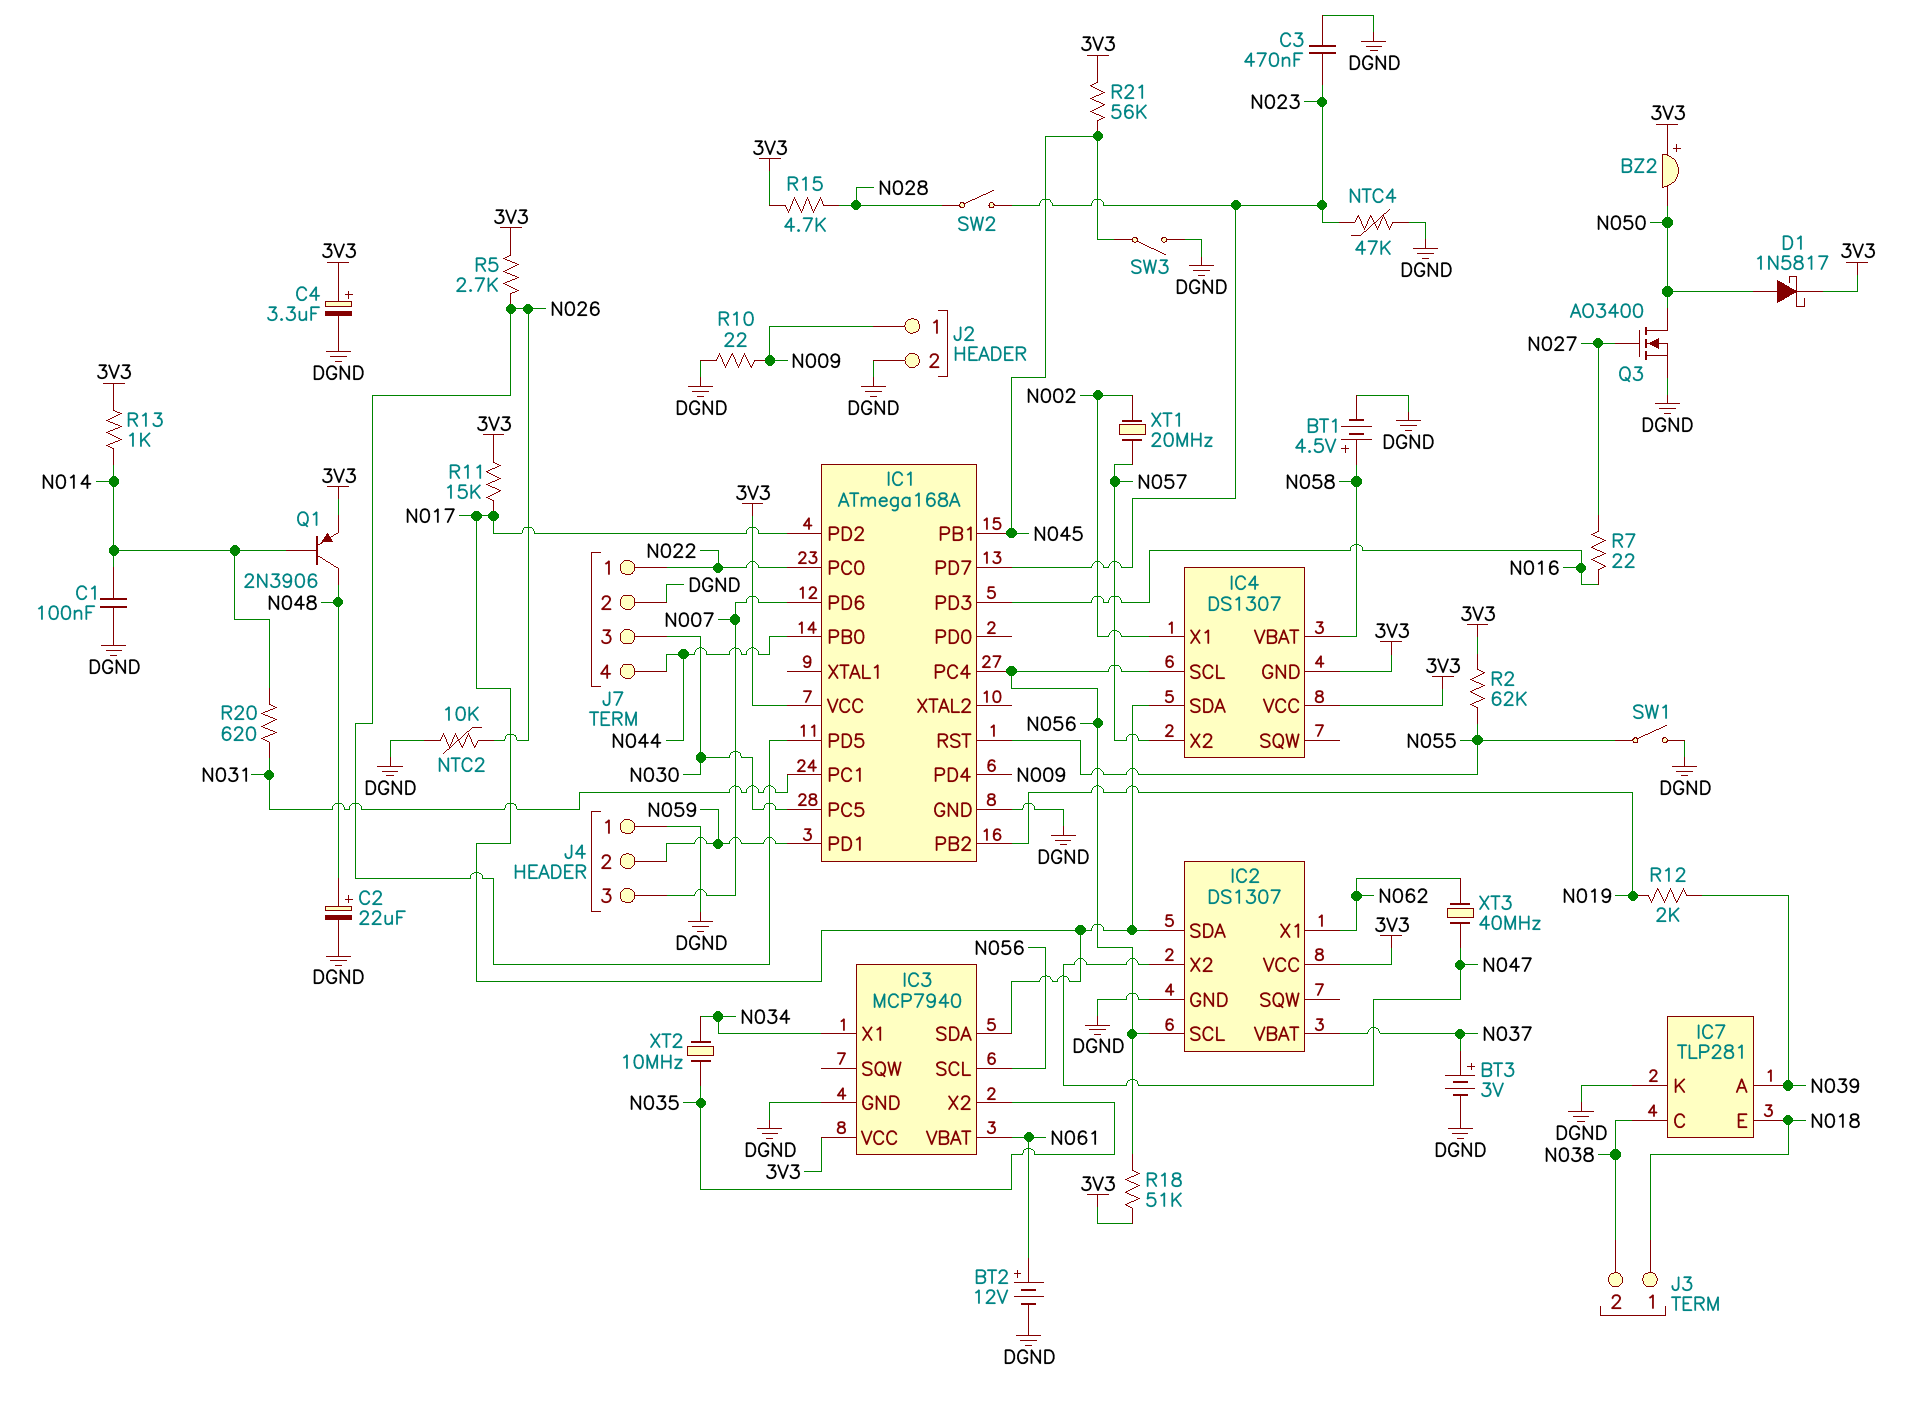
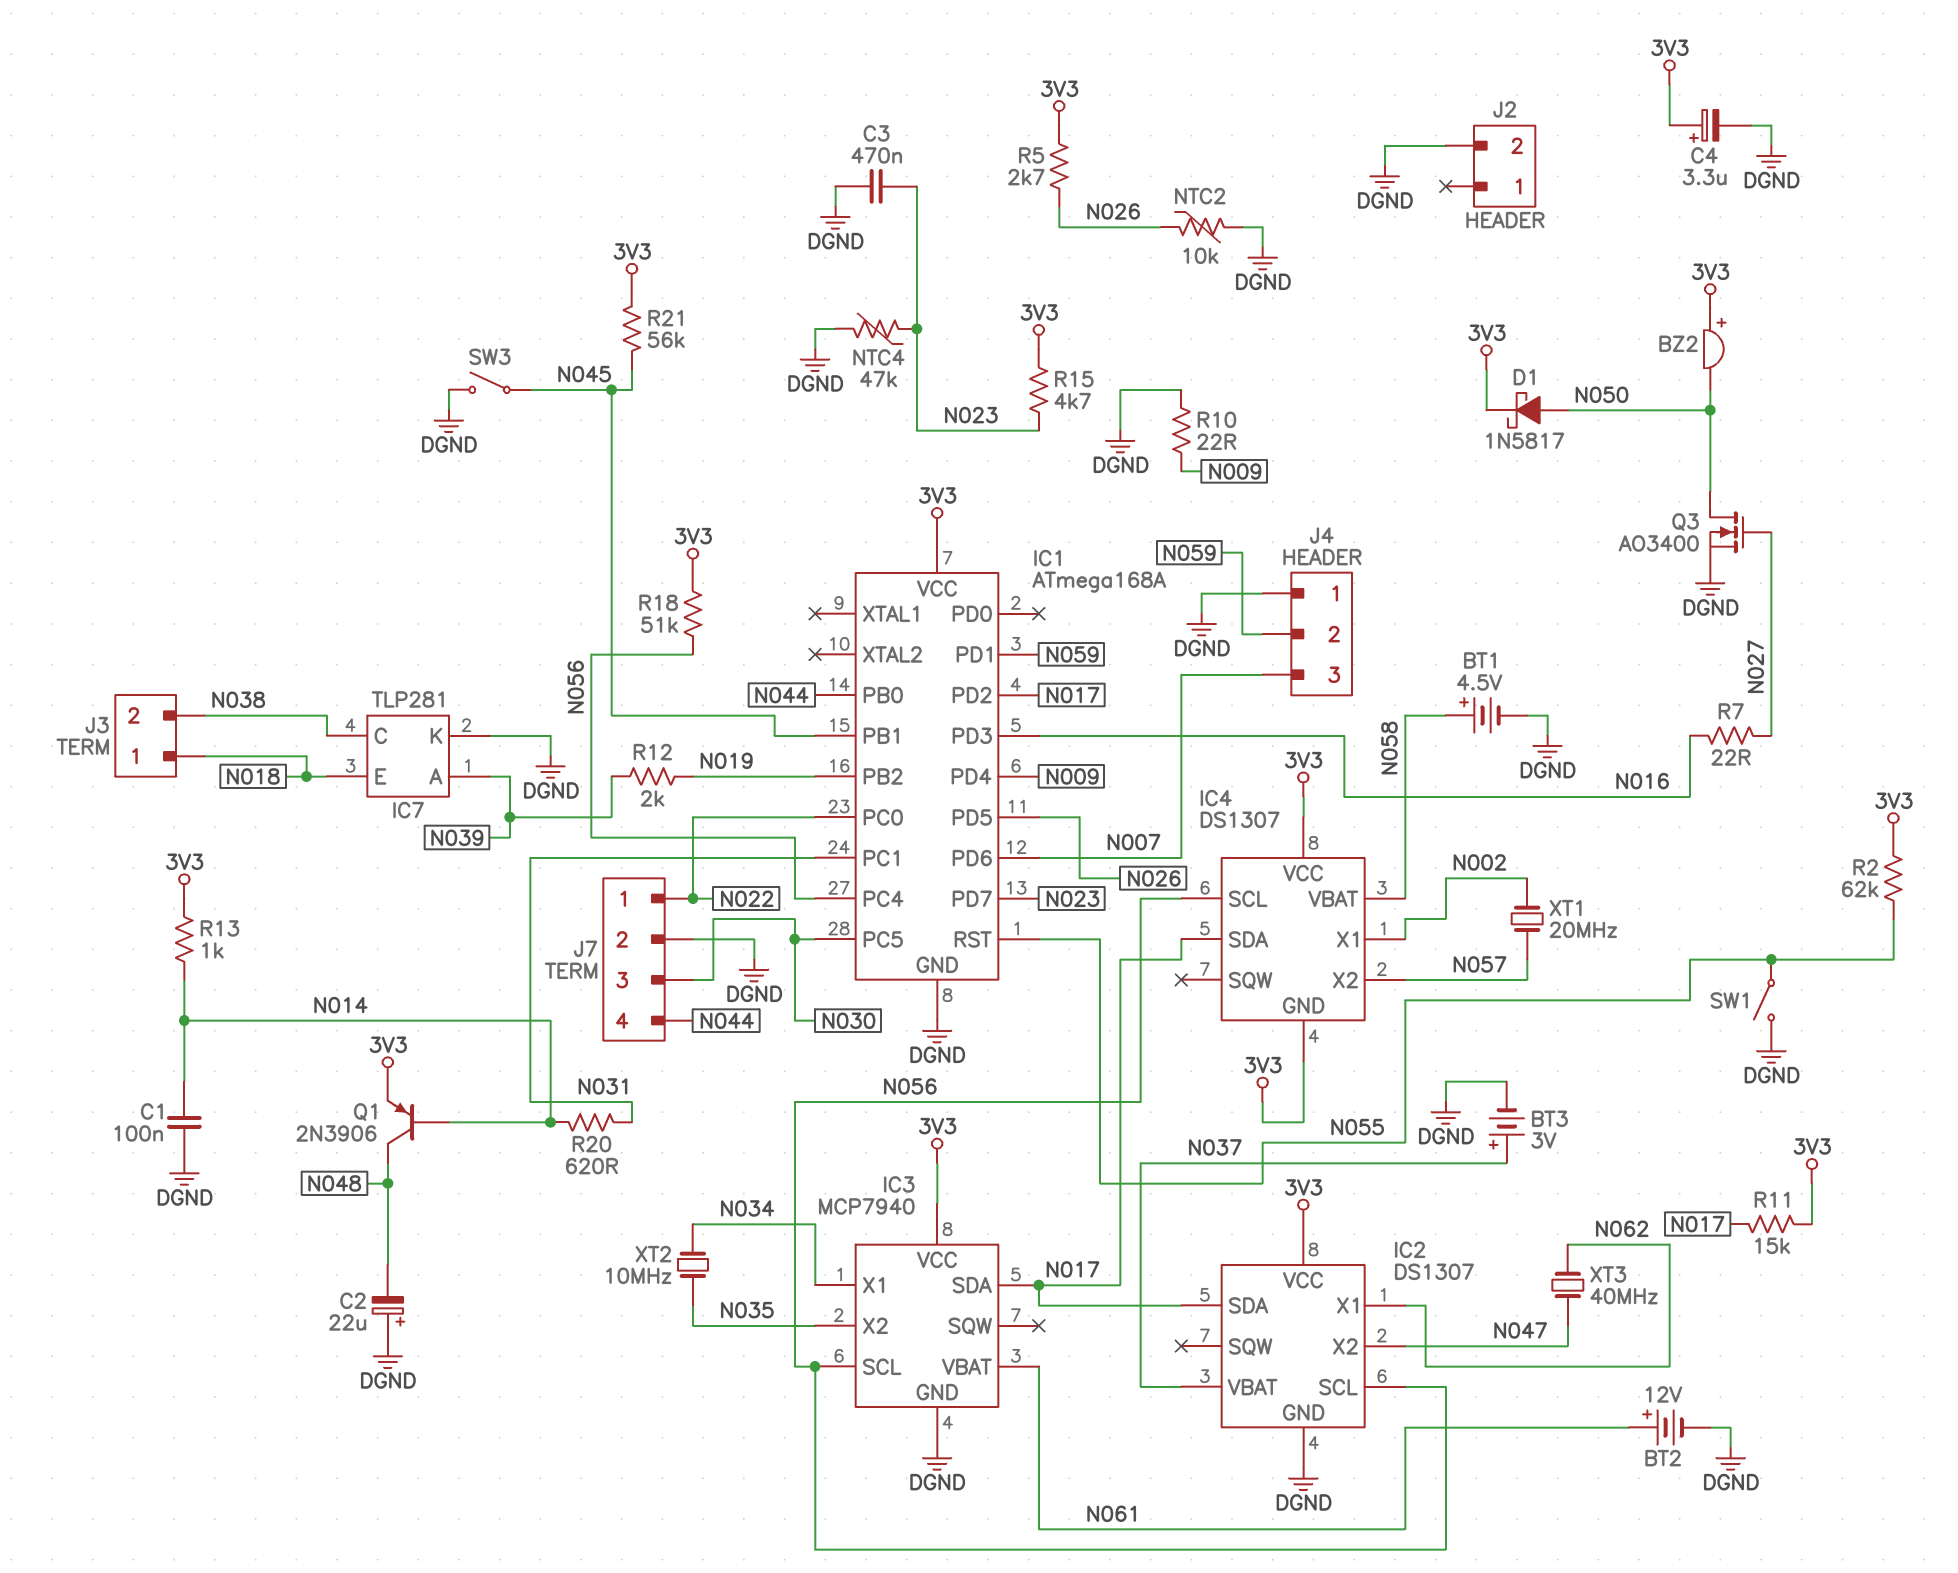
C2: 22uF (plus N048, minus DGND) -> 22uF (plus DGND, minus N048)
J2 pin 1: N009 -> none
R15: 4.7k (3V3, N028) -> 4.7k (3V3, N023)
SW2: switch (N023, N028) -> none

